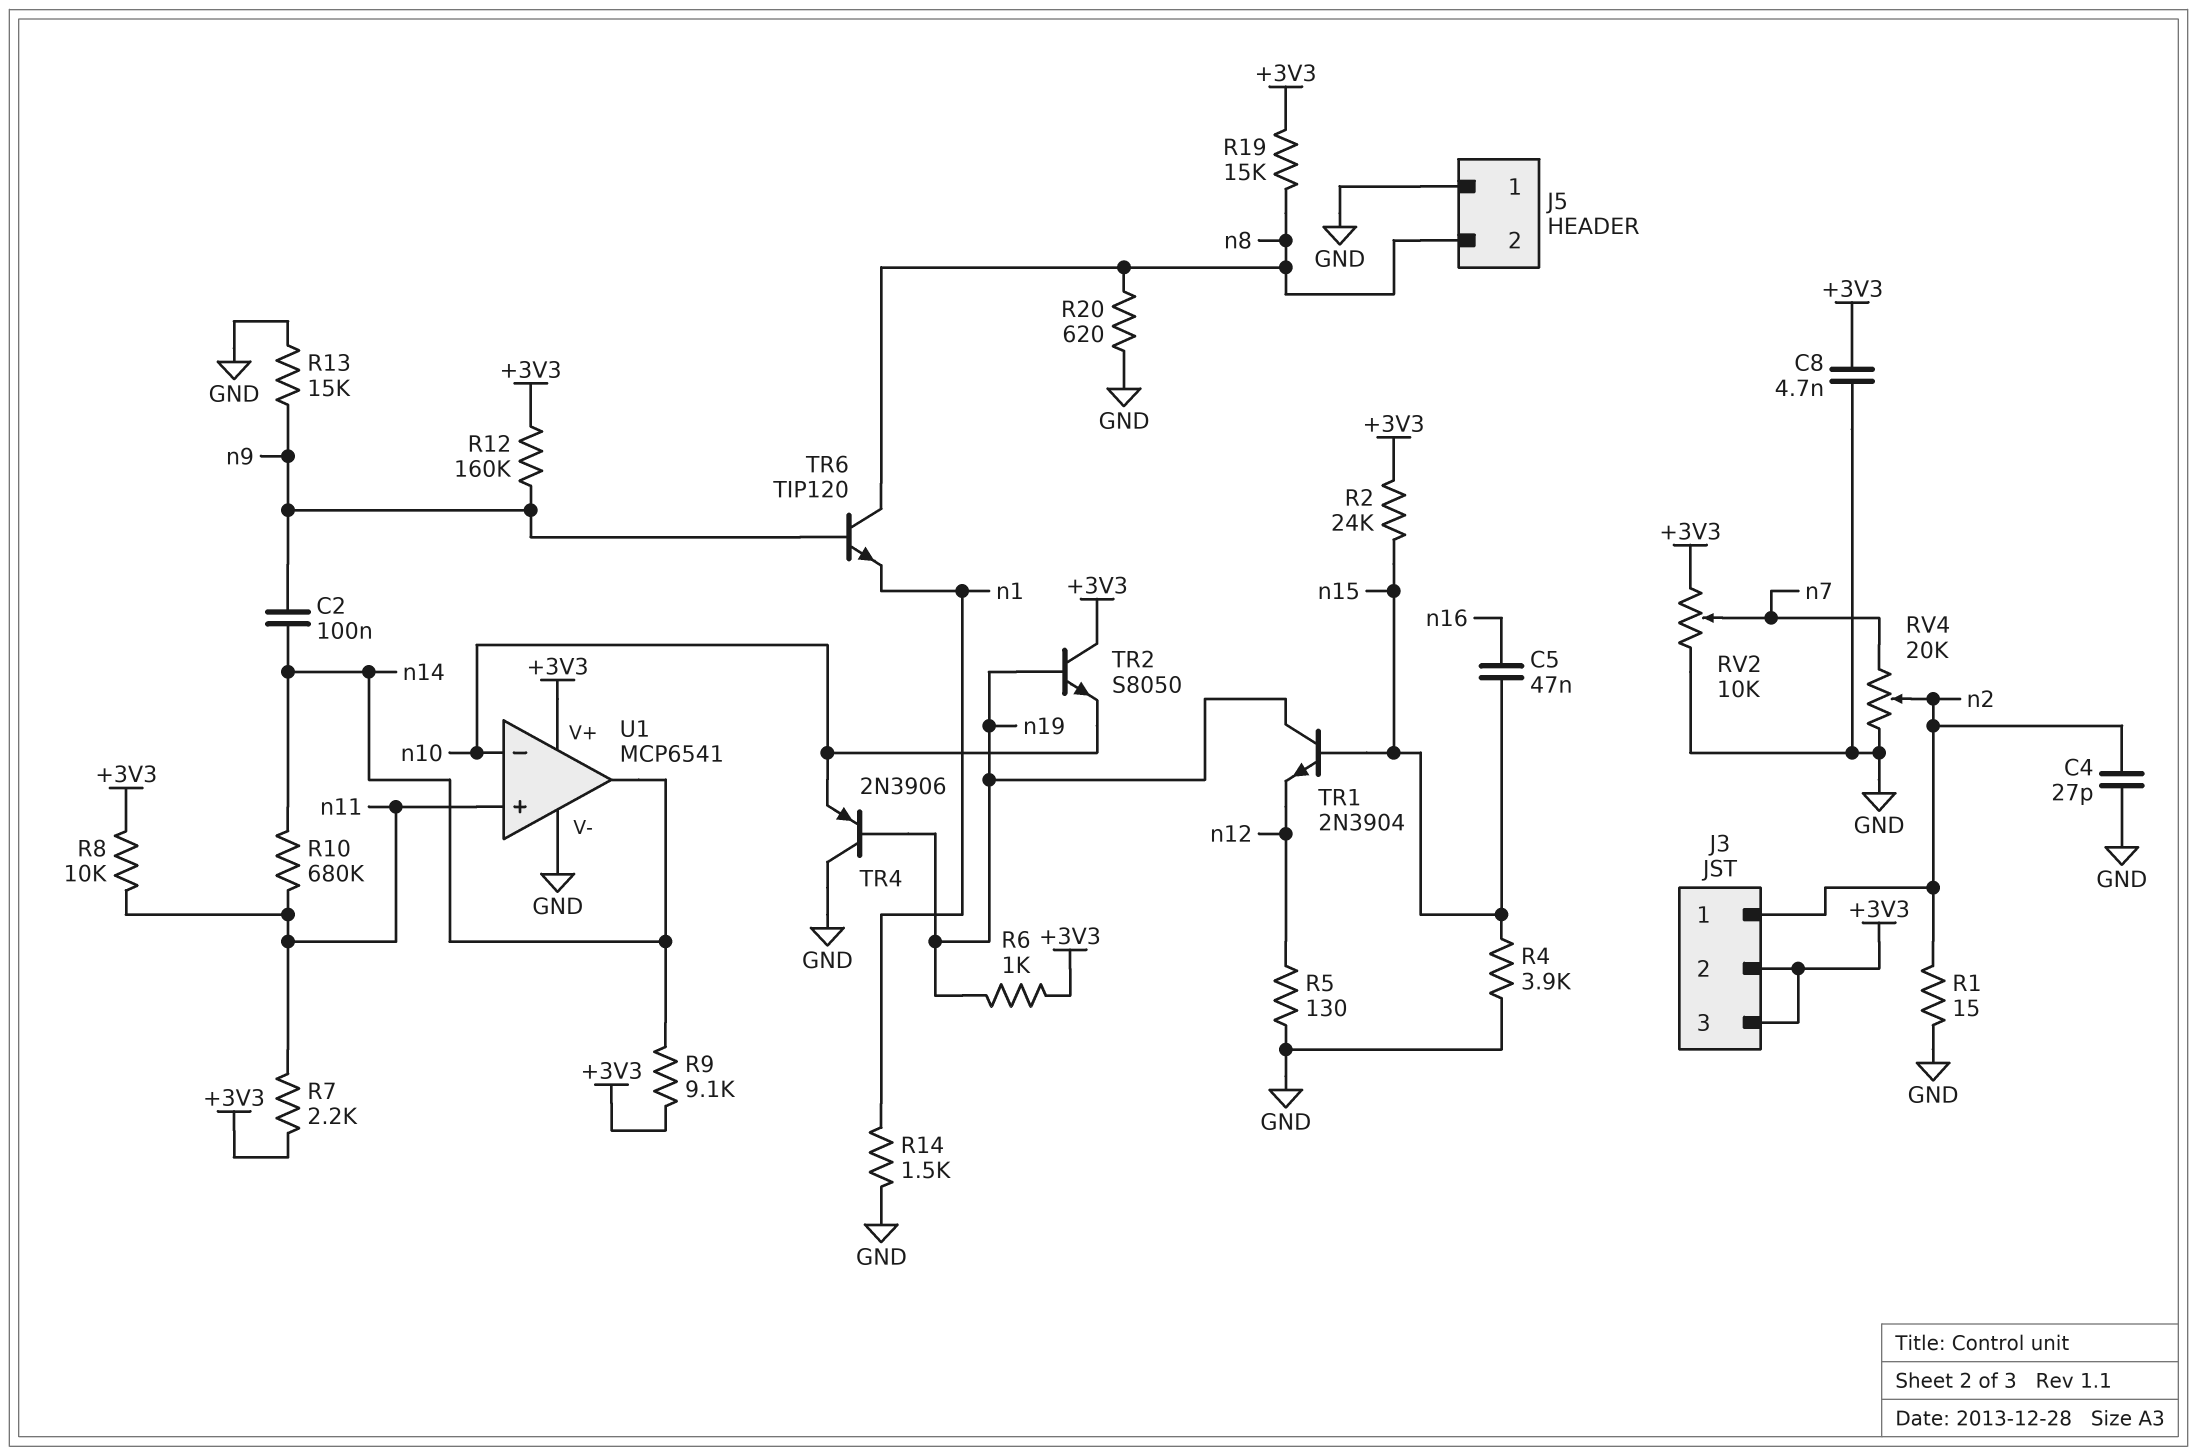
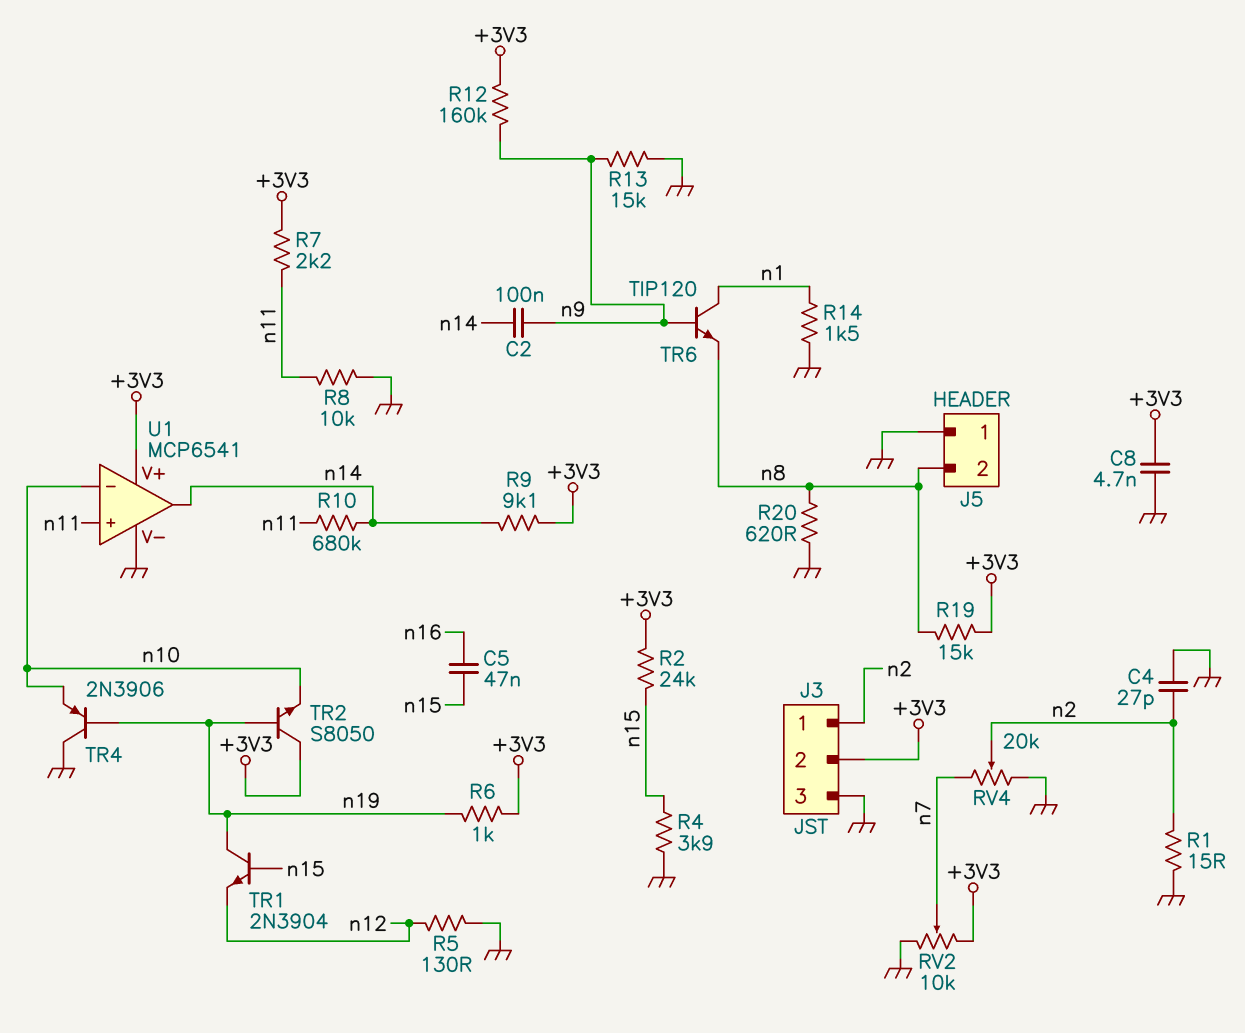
J3 pin 3: +3V3 -> GND
R8: 10k (+3V3, n11) -> 10k (GND, n11)
TR6: NPN TIP120 (B n9, C n8, E n1) -> NPN TIP120 (B n9, C n1, E n8)

